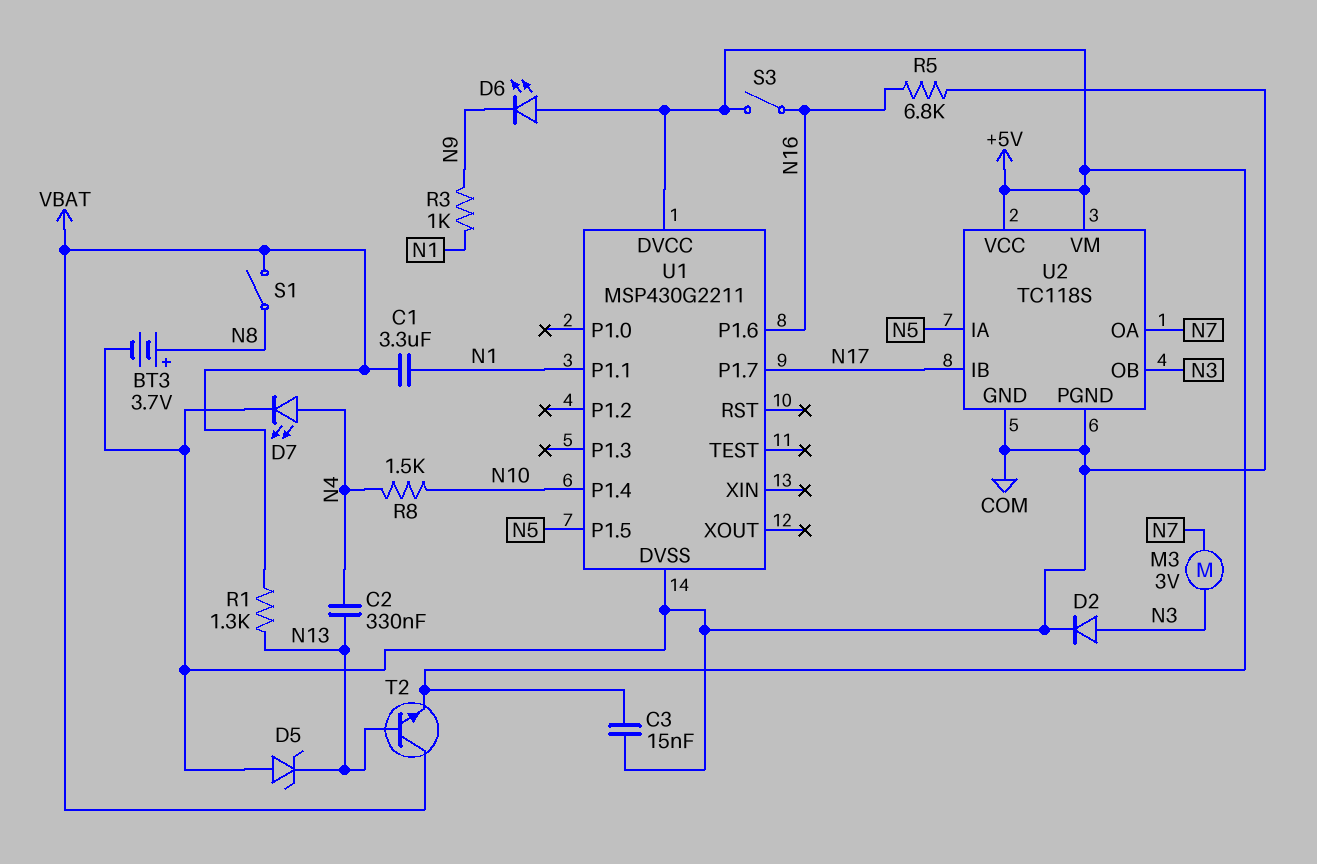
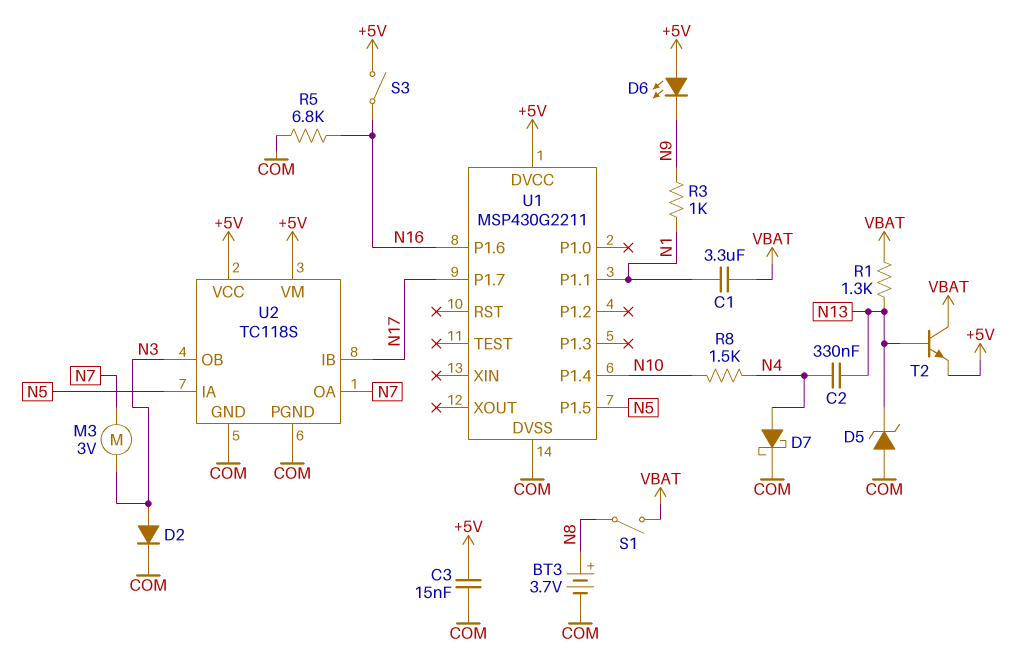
D7: LED (A N4, K COM) -> schottky (A N4, K COM)

